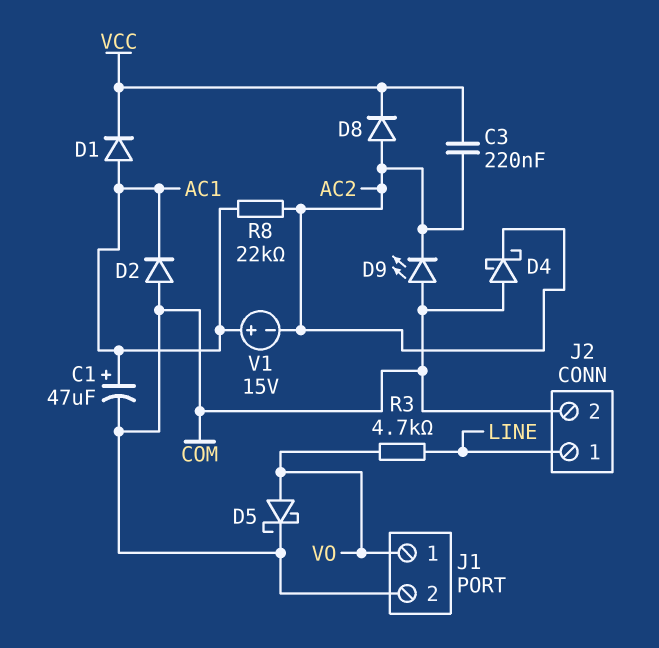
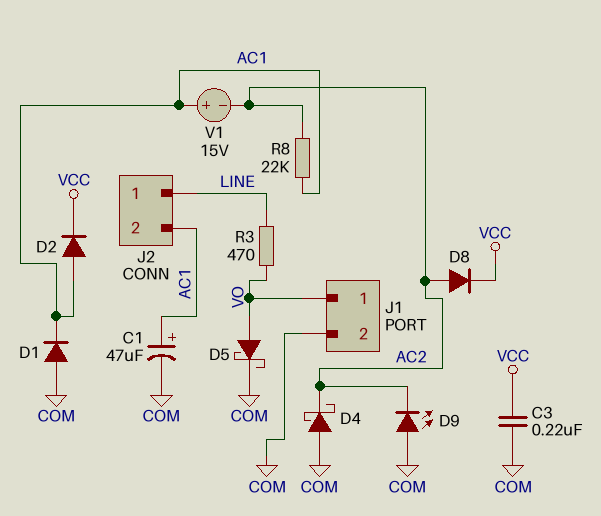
C3: 220nF (AC2, VCC) -> 220nF (COM, VCC)
D1: diode (A AC1, K VCC) -> diode (A COM, K AC1)
D2: diode (A COM, K AC1) -> diode (A AC1, K VCC)
J2 pin 2: COM -> AC1
R3: 4.7k (LINE, VO) -> 470 (LINE, VO)

